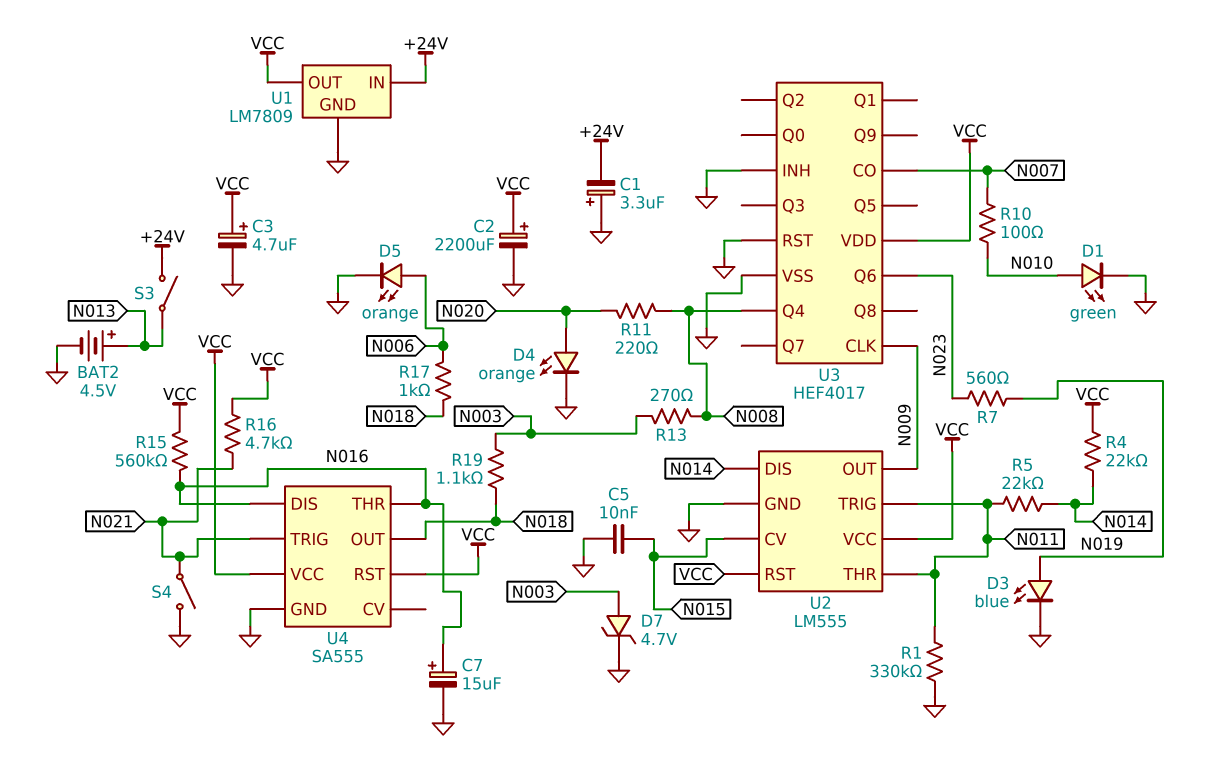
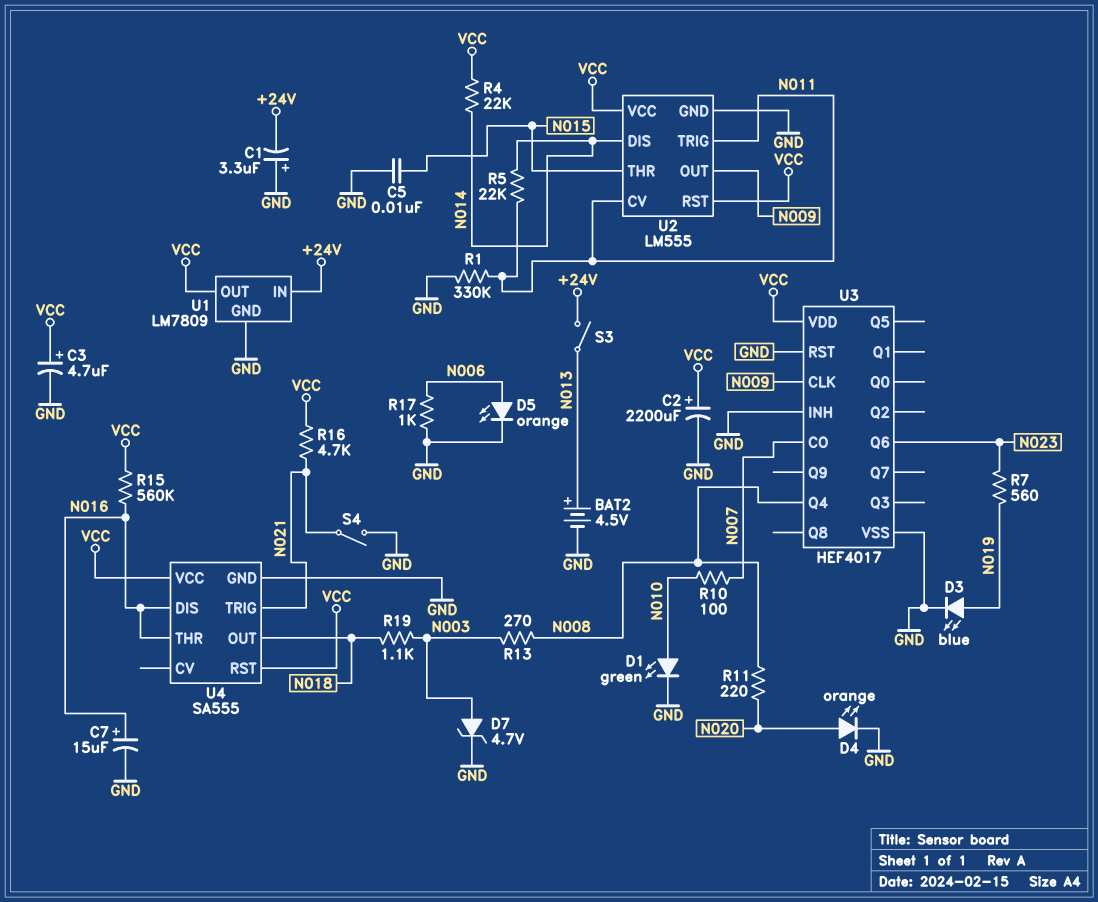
R17: 1k (N006, N018) -> 1k (GND, N006)
U2 pin CV: N015 -> N011
U2 pin THR: N011 -> N015

